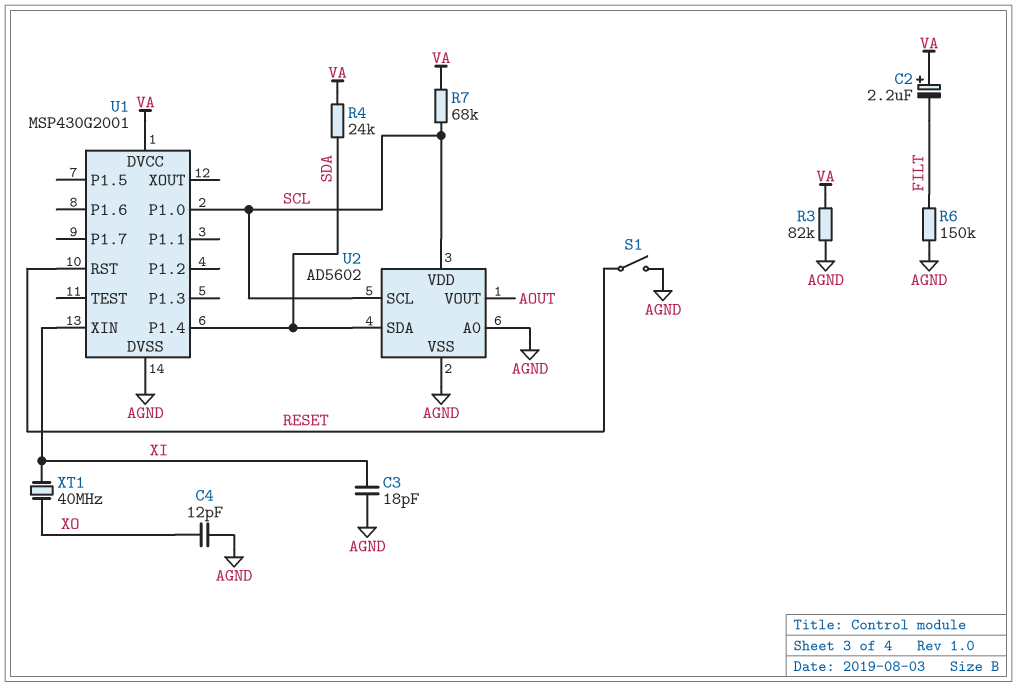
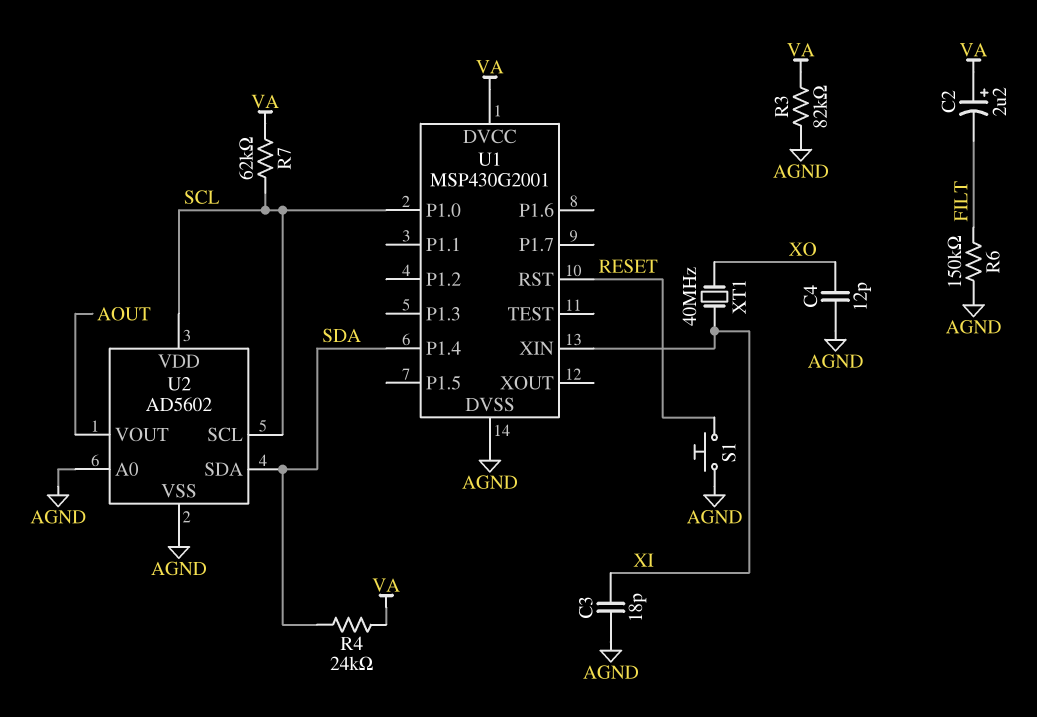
R7: 68k (SCL, VA) -> 62k (SCL, VA)
S1: switch (AGND, RESET) -> button (AGND, RESET)

